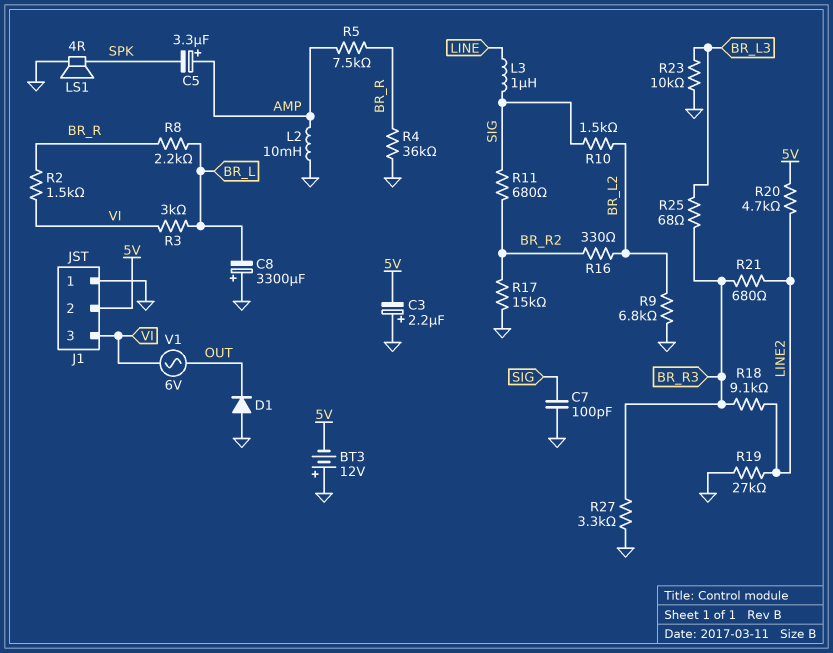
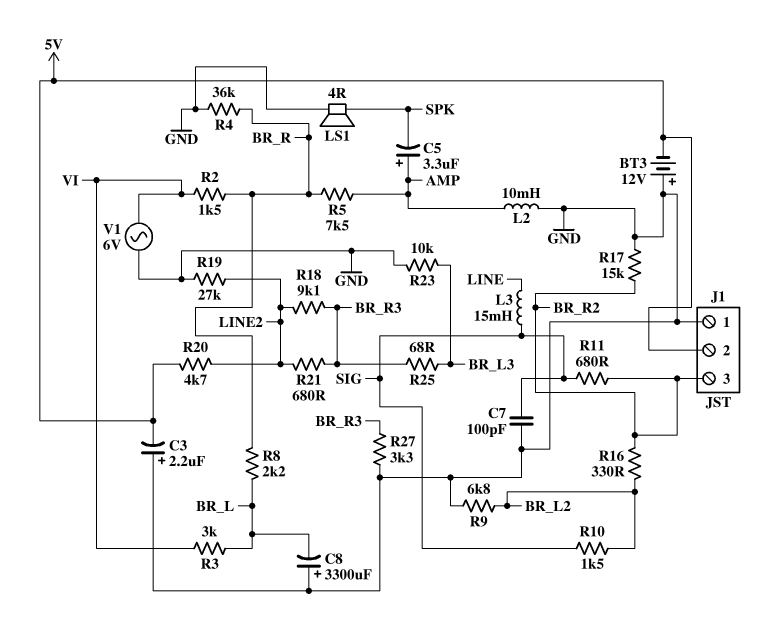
D1: diode (A GND, K OUT) -> none
J1 pin 3: VI -> BR_R2
L3: 1uH (LINE, SIG) -> 15mH (LINE, SIG)
V1: AC 6V (OUT, VI) -> AC 6V (GND, VI)

